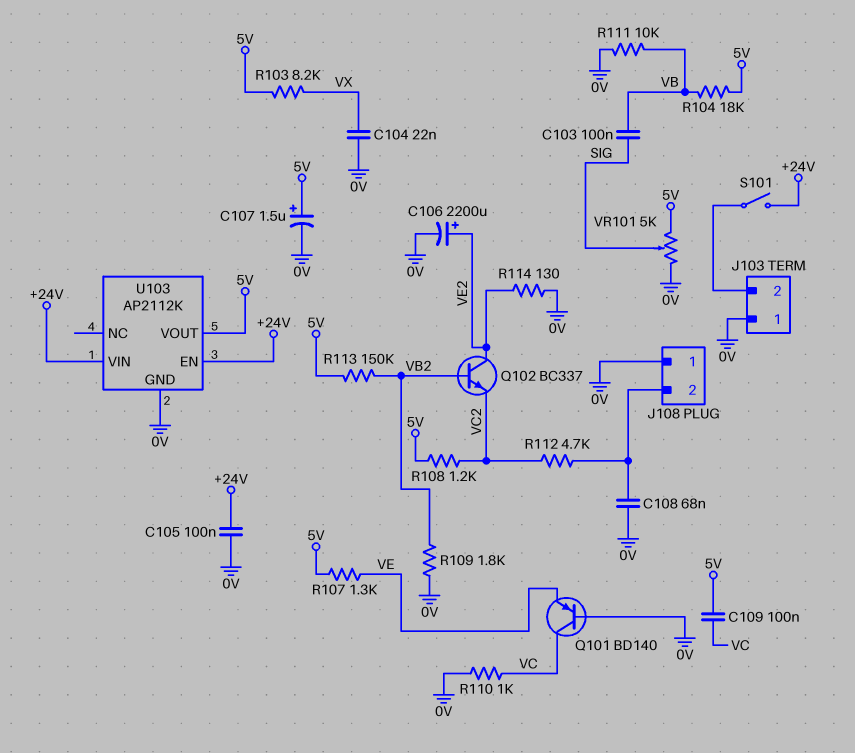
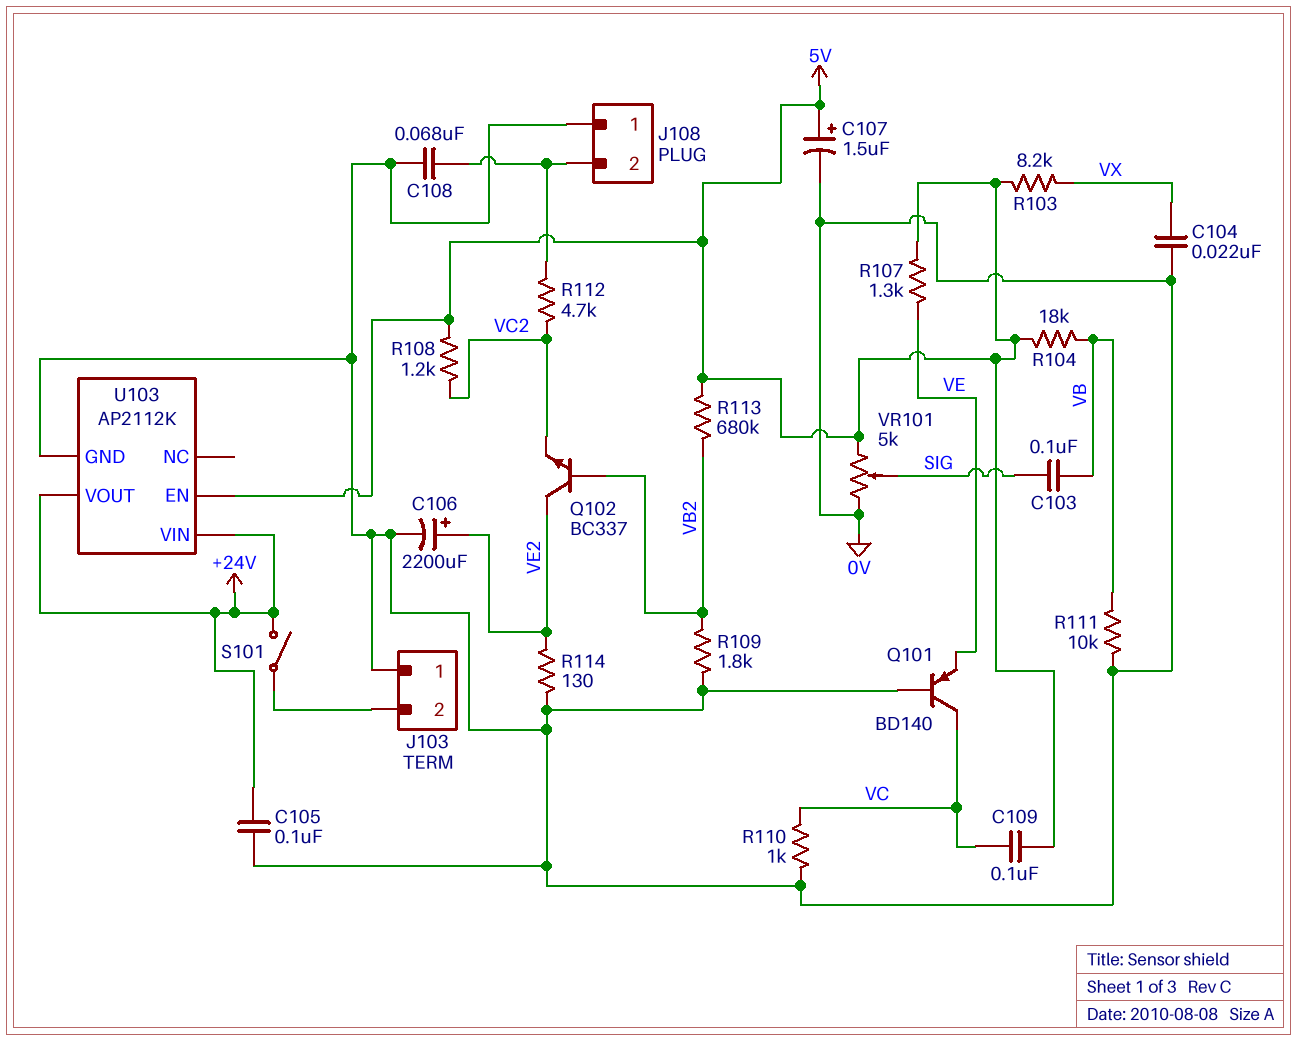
R113: 150k (5V, VB2) -> 680k (5V, VB2)
U103 pin EN: +24V -> 5V
U103 pin VOUT: 5V -> +24V

